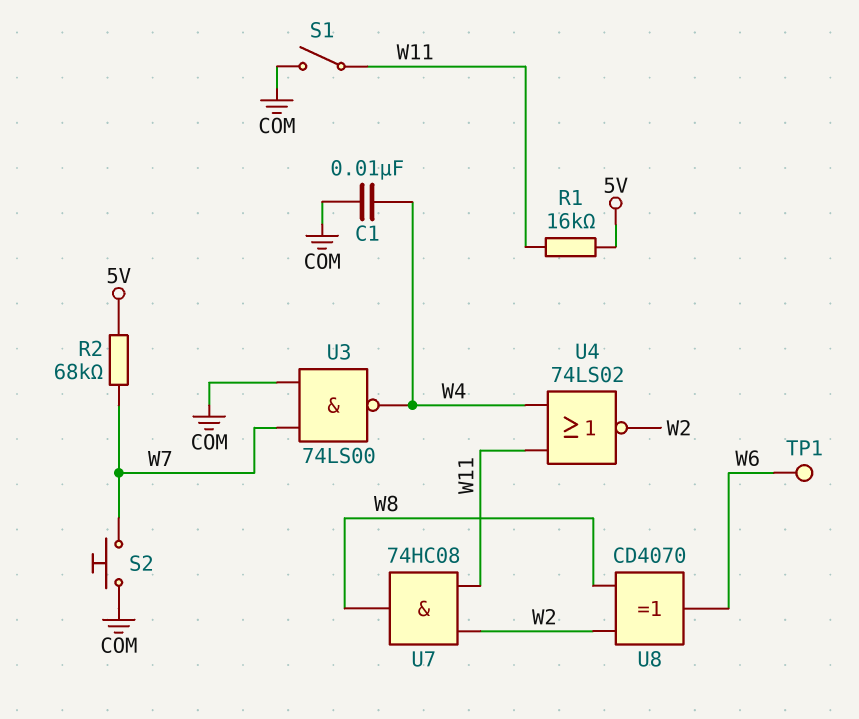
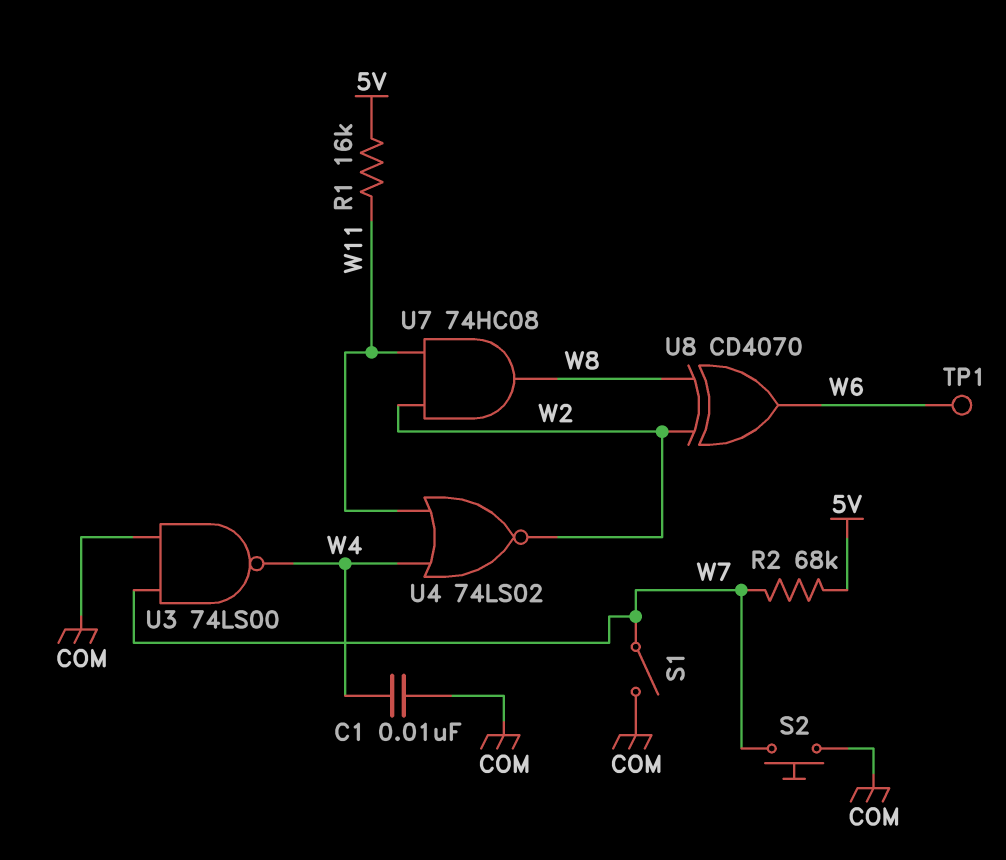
S1: switch (COM, W11) -> switch (COM, W7)

